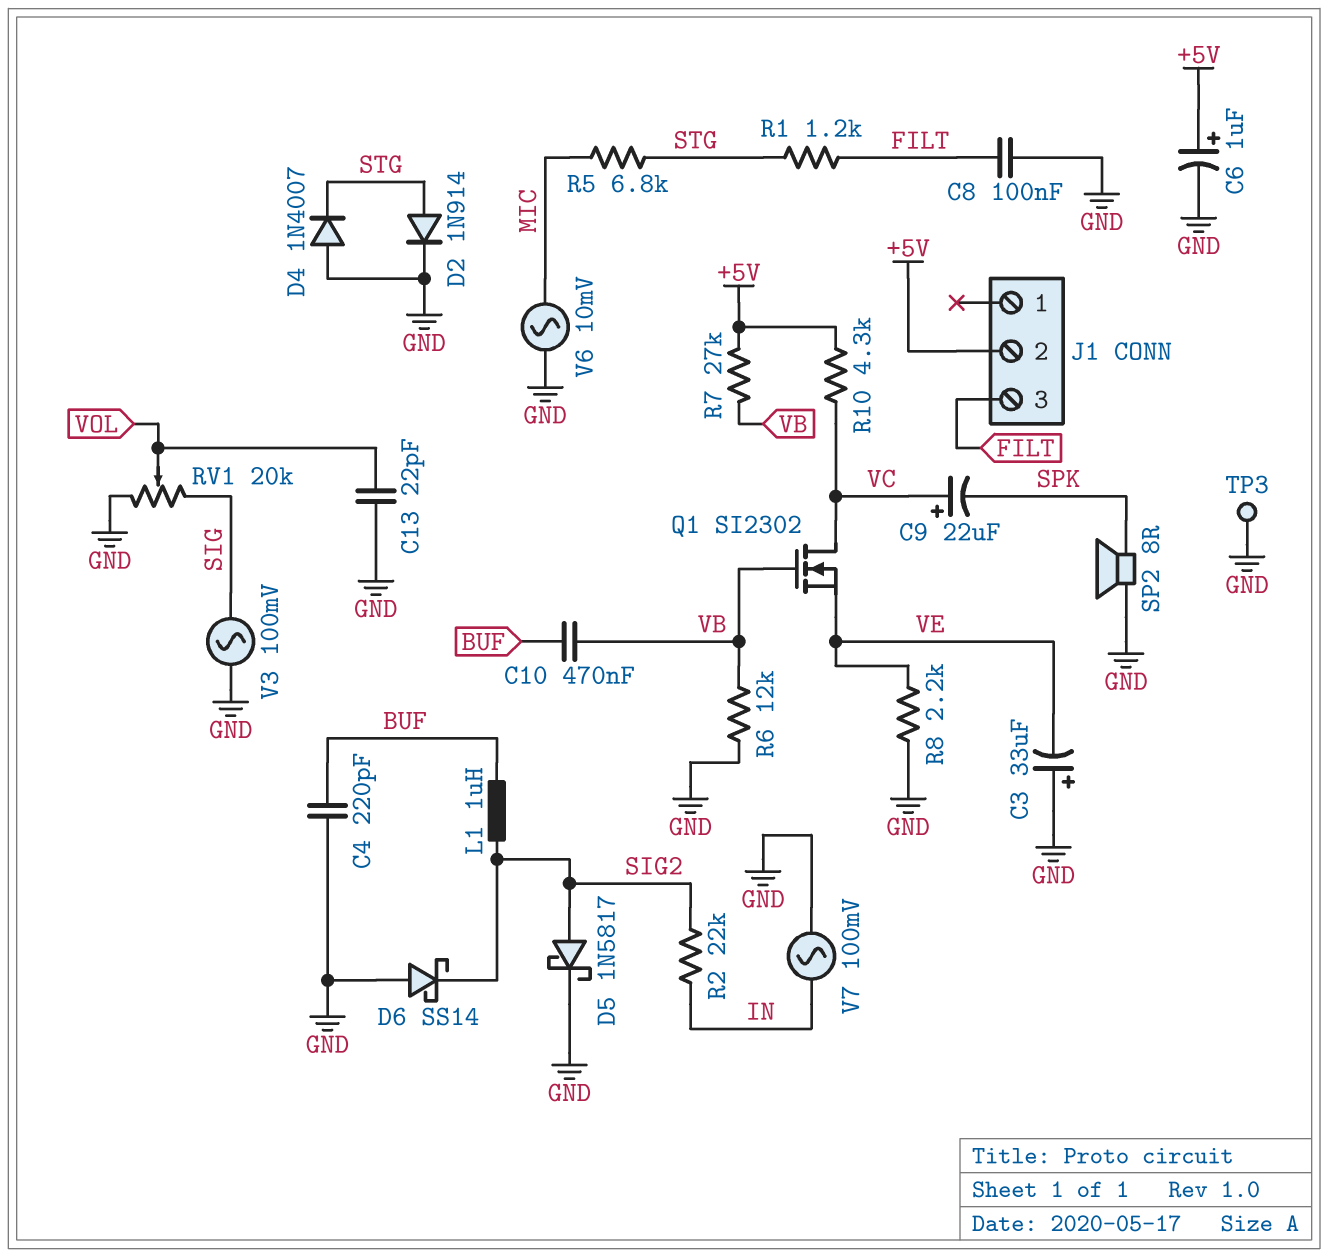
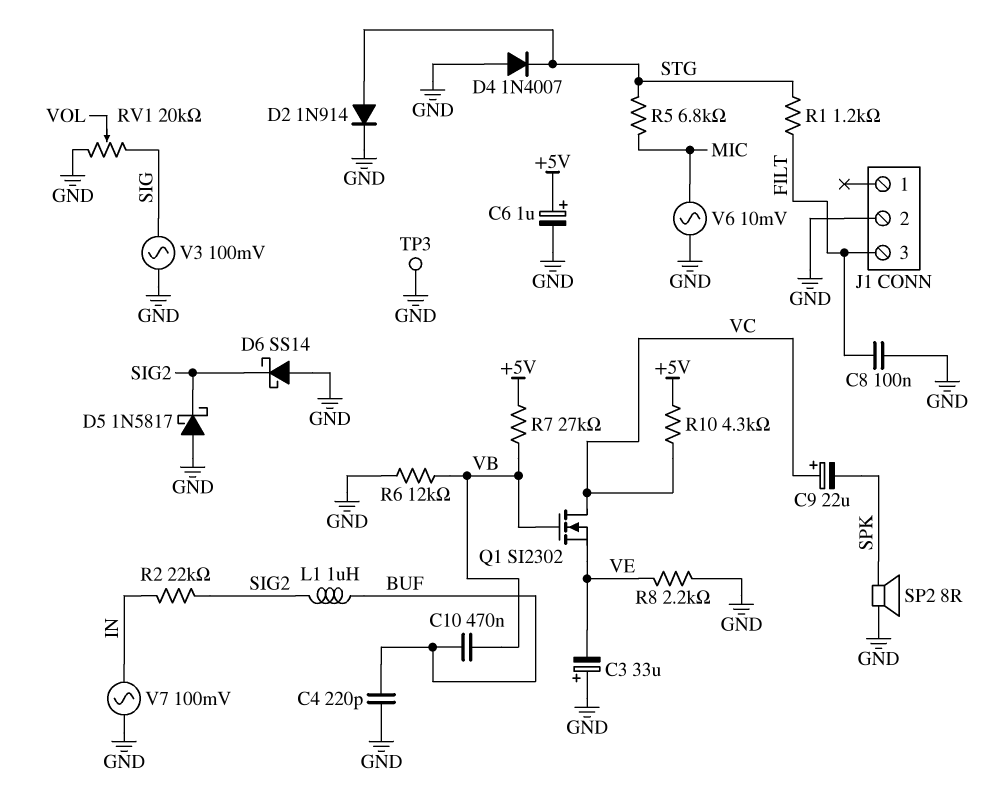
C13: 22pF (GND, VOL) -> none
D5: schottky 1N5817 (A SIG2, K GND) -> schottky 1N5817 (A GND, K SIG2)
J1 pin 2: +5V -> GND

